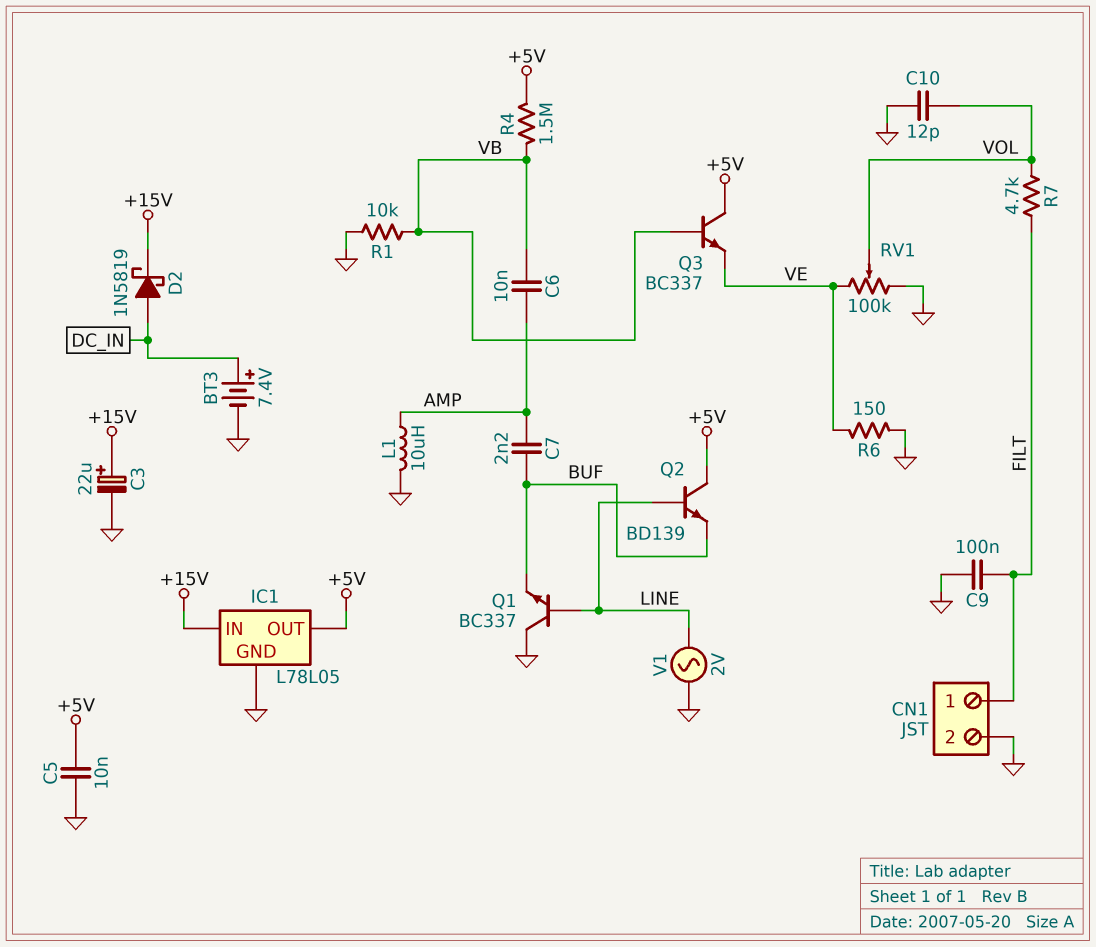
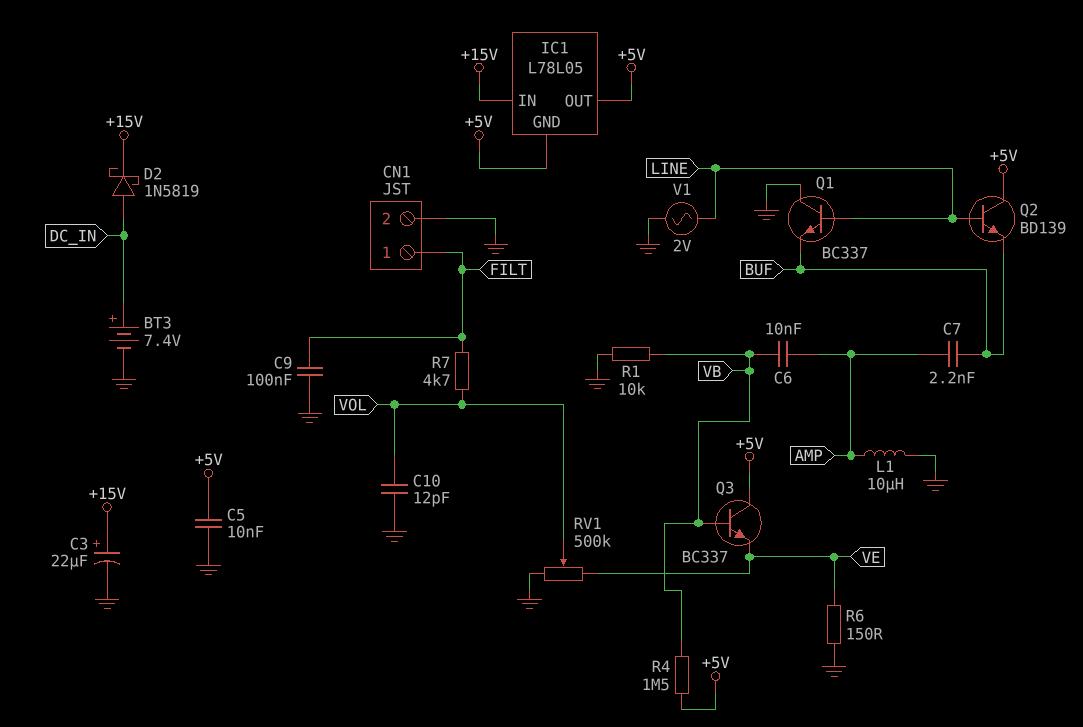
IC1 pin GND: GND -> +5V
RV1: 100k (GND, VE, wiper VOL) -> 500k (GND, VE, wiper VOL)

